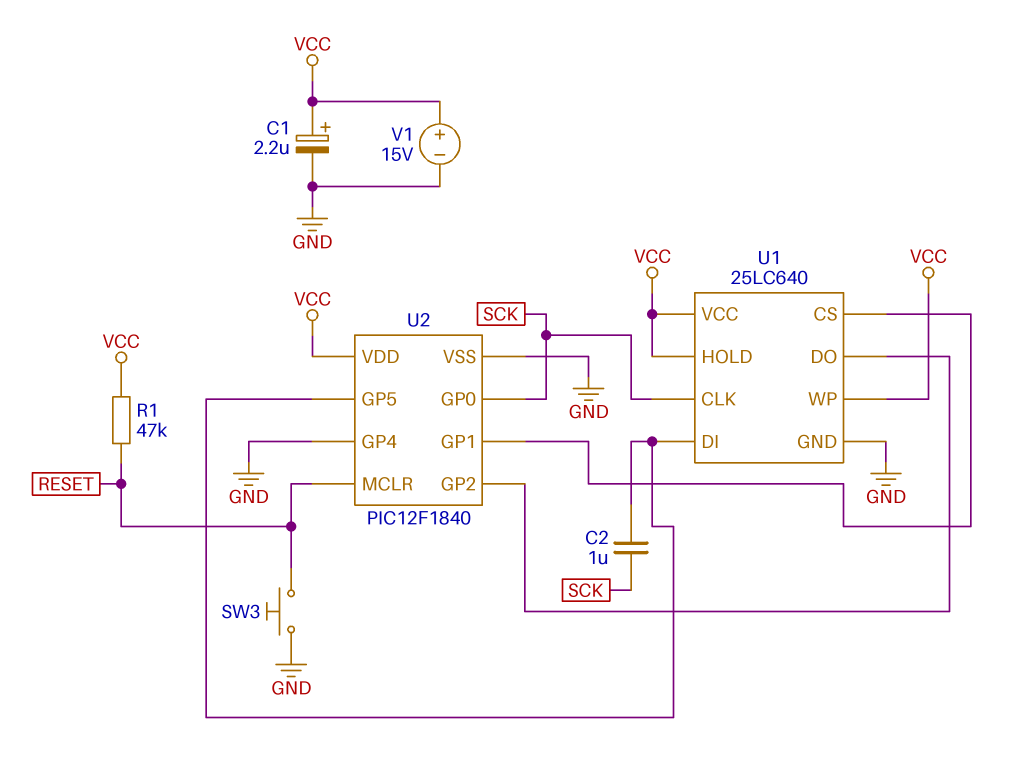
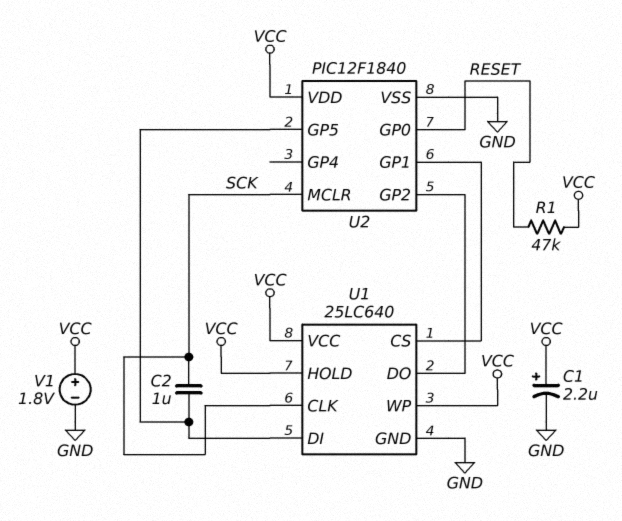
SW3: button (GND, RESET) -> none
U2 pin GP0: SCK -> RESET
U2 pin GP4: GND -> none
U2 pin MCLR: RESET -> SCK
V1: 15V (plus VCC, minus GND) -> 1.8V (plus VCC, minus GND)

